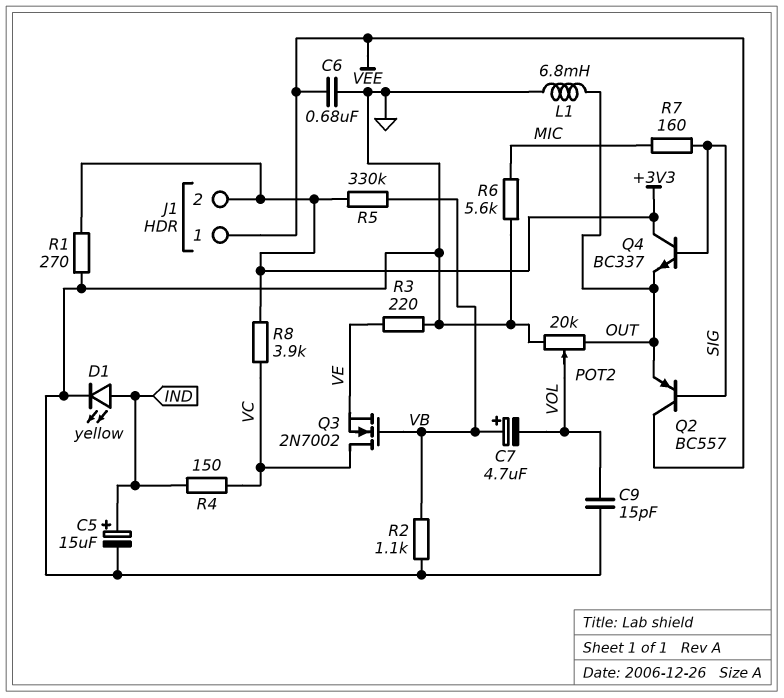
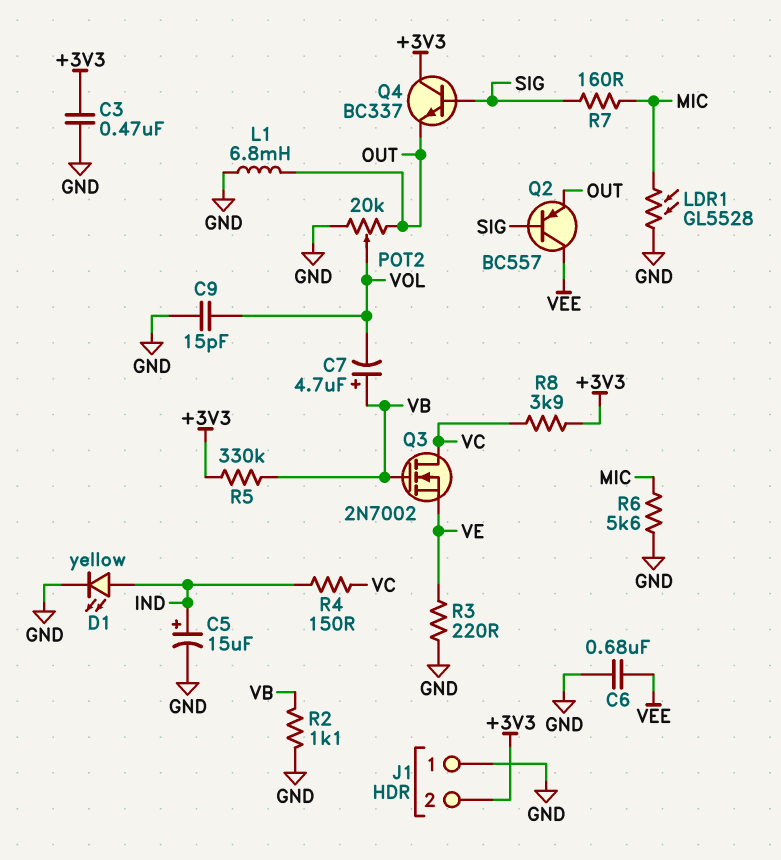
C3: none -> 470nF (+3V3, GND)
J1 pin 1: VEE -> GND
LDR1: none -> GL5528 (GND, MIC)
R1: 270 (+3V3, GND) -> none

